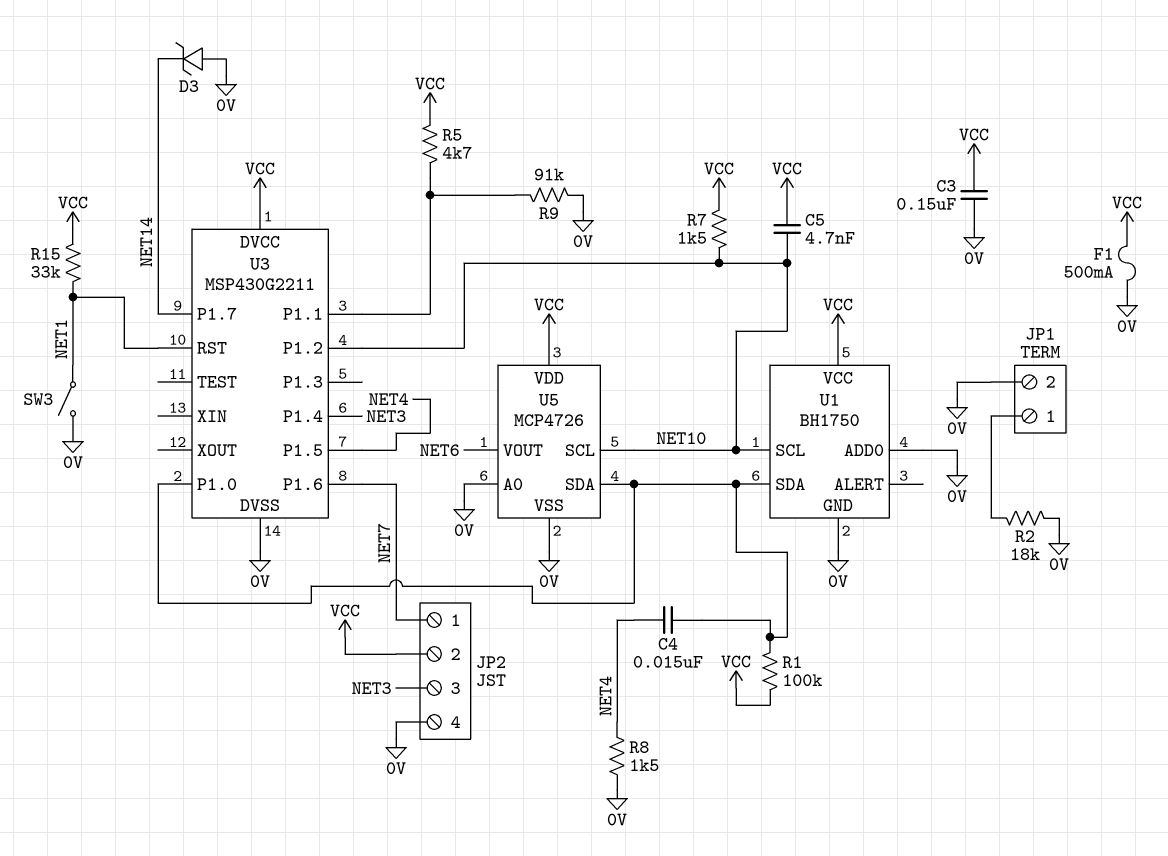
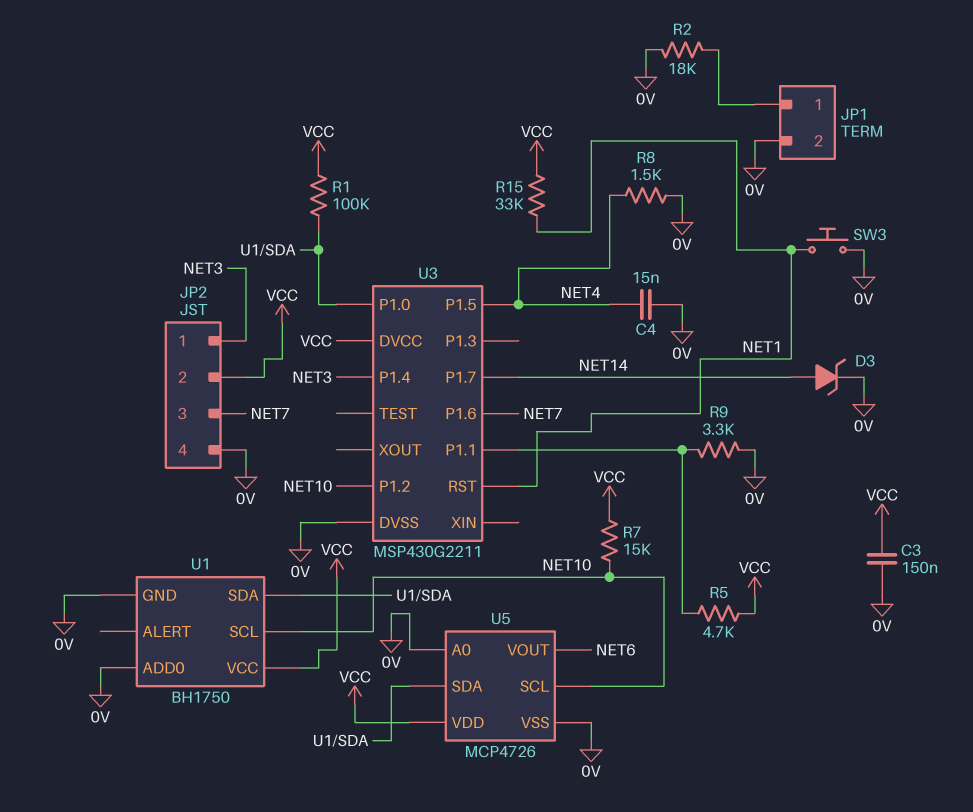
C4: 15nF (NET4, U1/SDA) -> 15nF (0V, NET4)
C5: 4.7nF (NET10, VCC) -> none
D3: zener (A 0V, K NET14) -> zener (A NET14, K 0V)
F1: 500mA (0V, VCC) -> none
JP2 pin 1: NET7 -> NET3
JP2 pin 3: NET3 -> NET7
R7: 1.5k (NET10, VCC) -> 15k (NET10, VCC)
R9: 91k (0V, U3/P1.1) -> 3.3k (0V, U3/P1.1)
SW3: switch (0V, NET1) -> button (0V, NET1)

